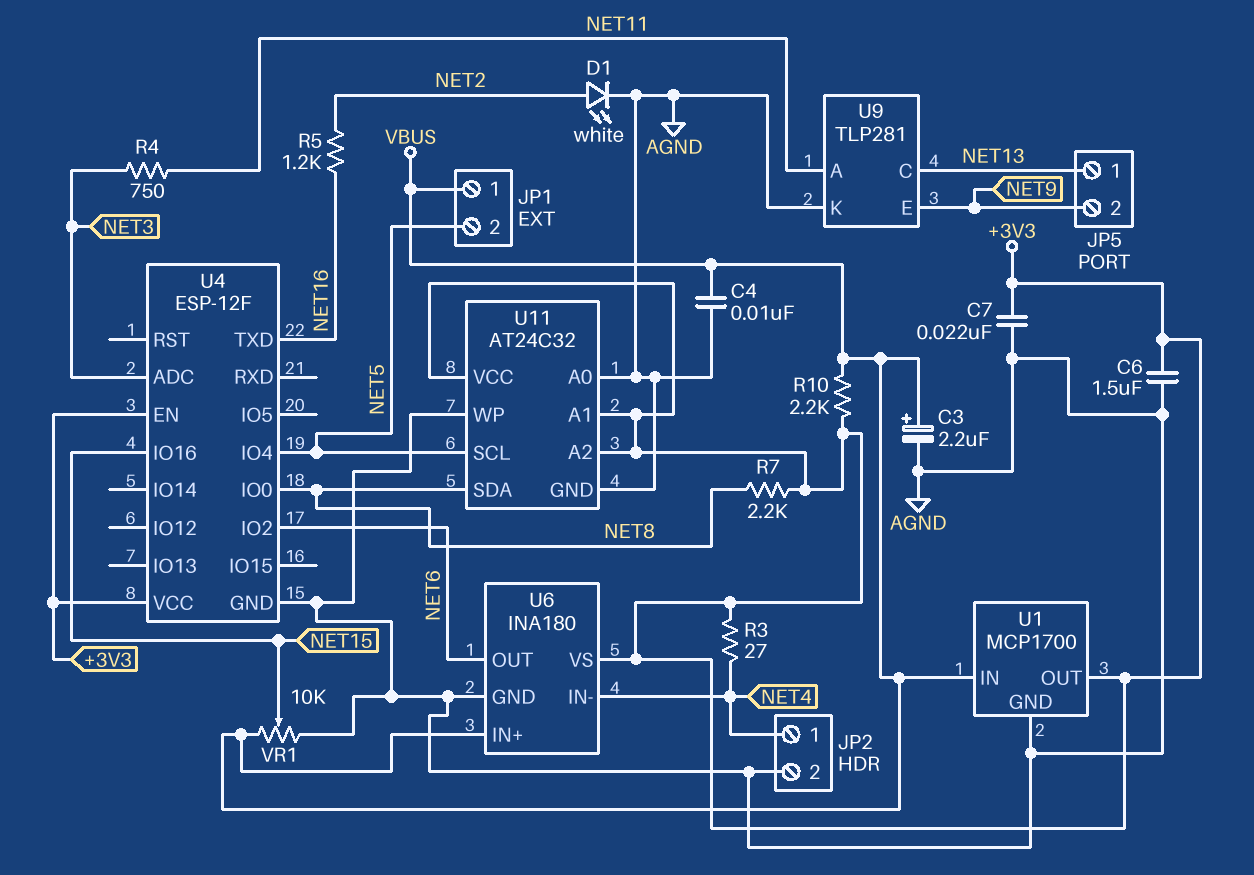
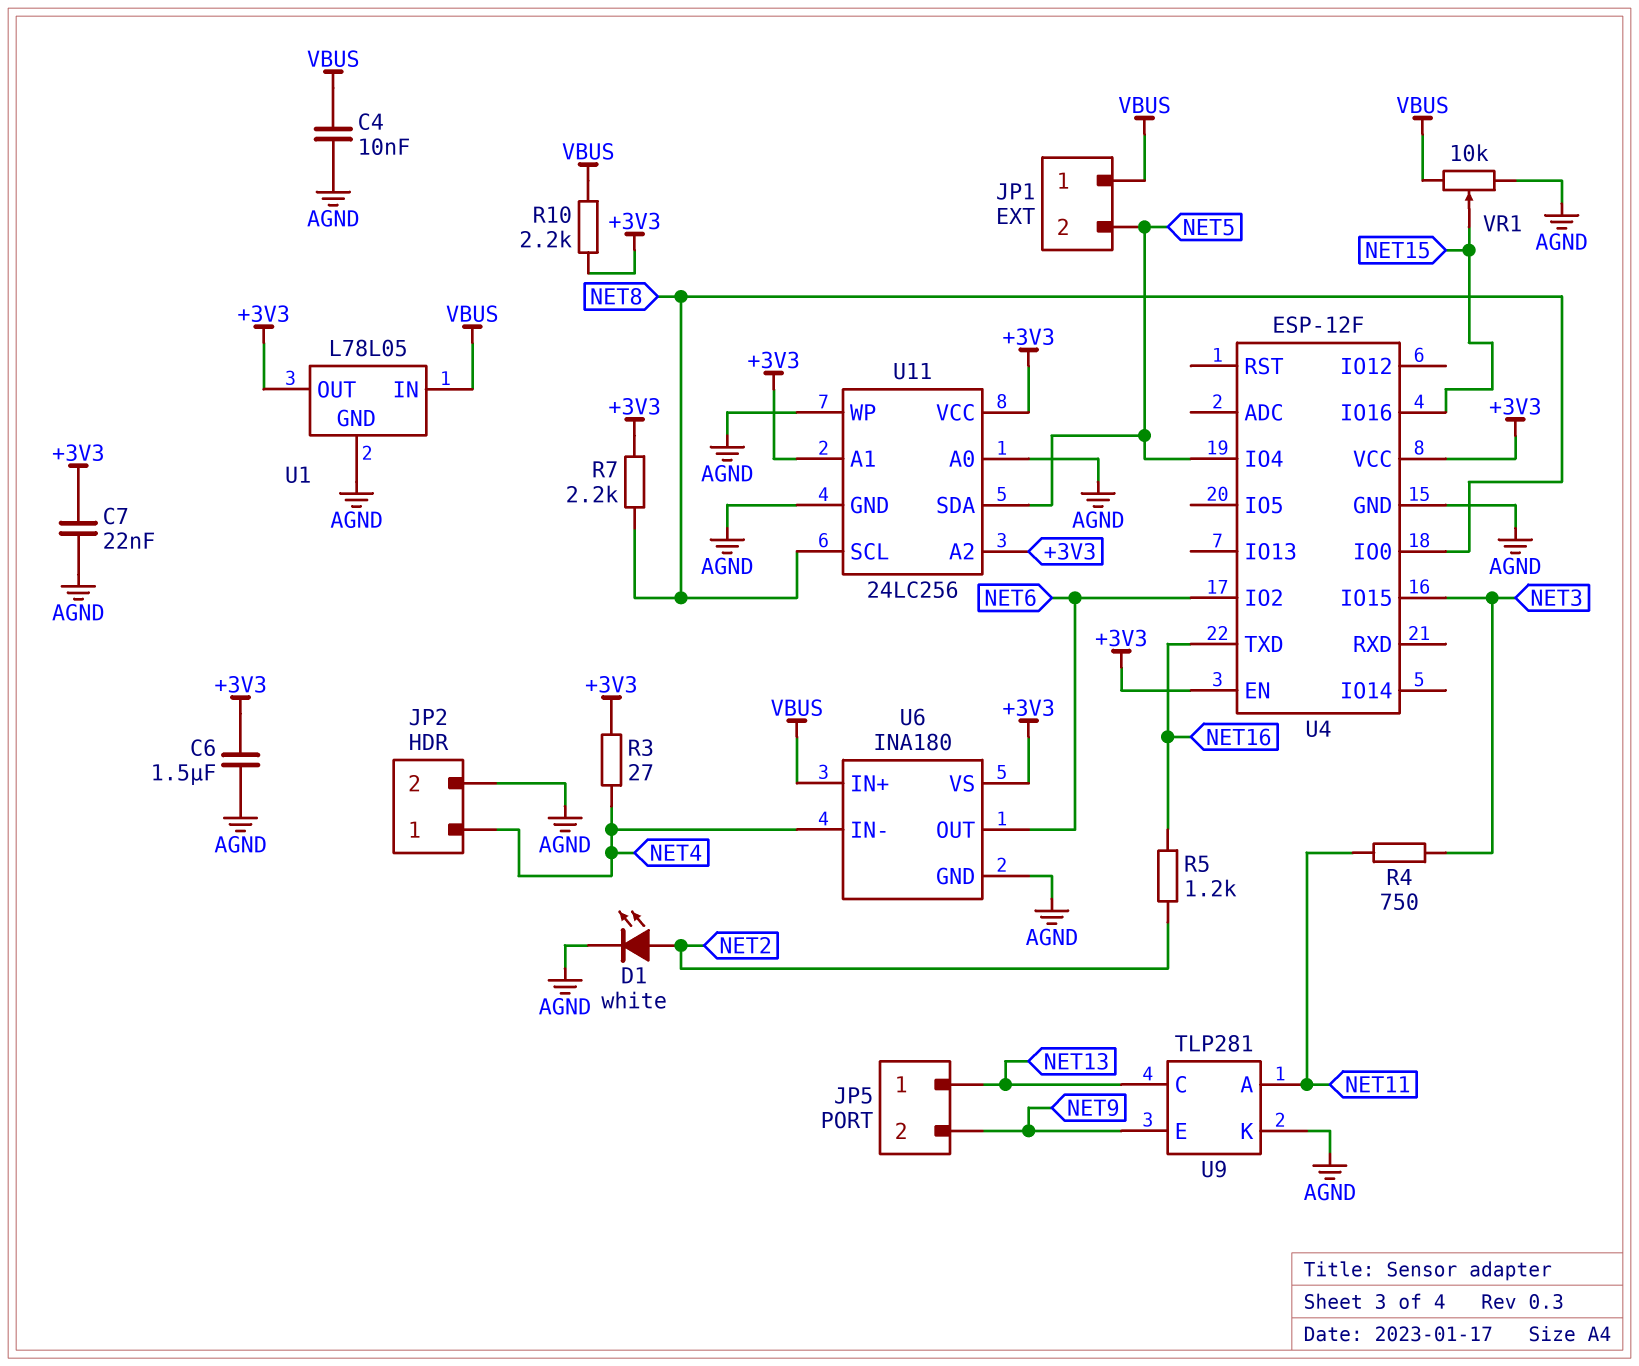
C3: 2.2uF (plus VBUS, minus AGND) -> none
U1: MCP1700 -> L78L05
U4 pin ADC: NET3 -> none
U4 pin IO15: none -> NET3
U11: AT24C32 -> 24LC256
U11 pin SCL: NET5 -> NET8
U11 pin SDA: NET8 -> NET5

